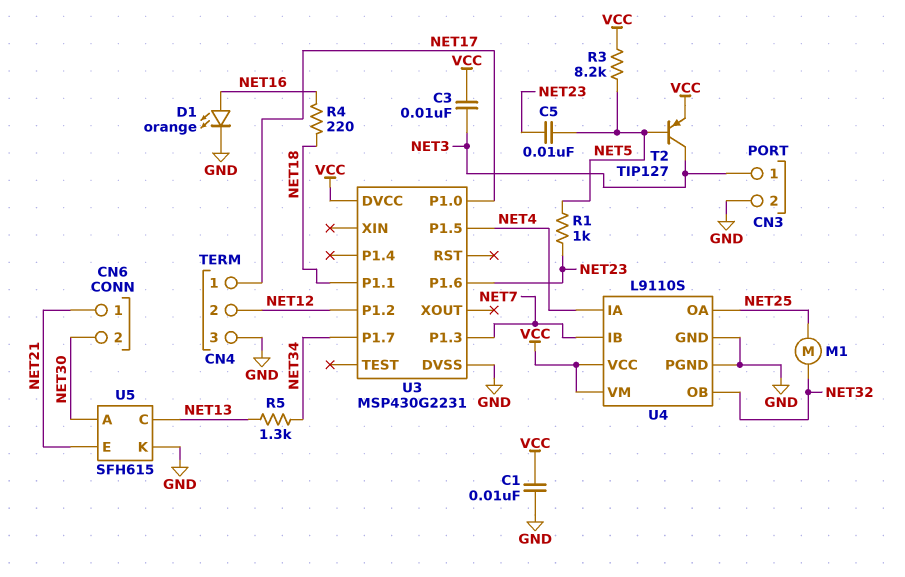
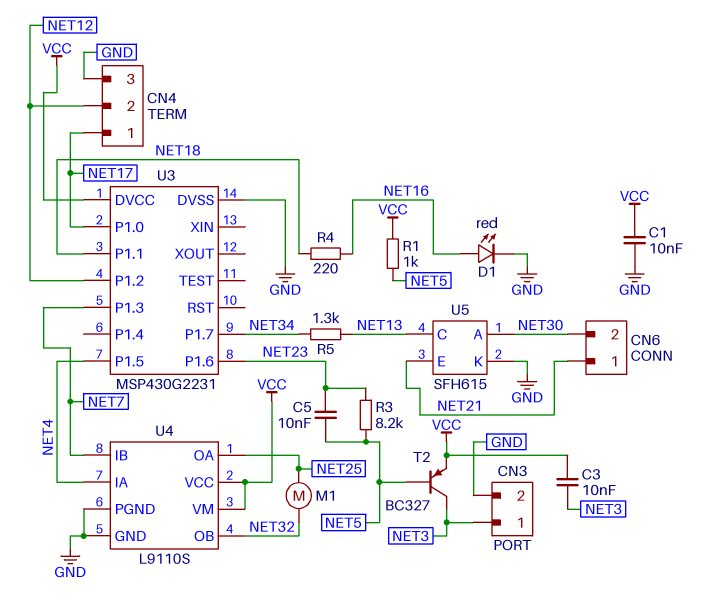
D1: LED orange (A NET16, K GND) -> LED red (A NET16, K GND)
R1: 1k (NET5, NET23) -> 1k (NET5, VCC)
R3: 8.2k (NET5, VCC) -> 8.2k (NET5, NET23)
T2: PNP TIP127 (B NET5, C NET3, E VCC) -> PNP BC327 (B NET5, C NET3, E VCC)

